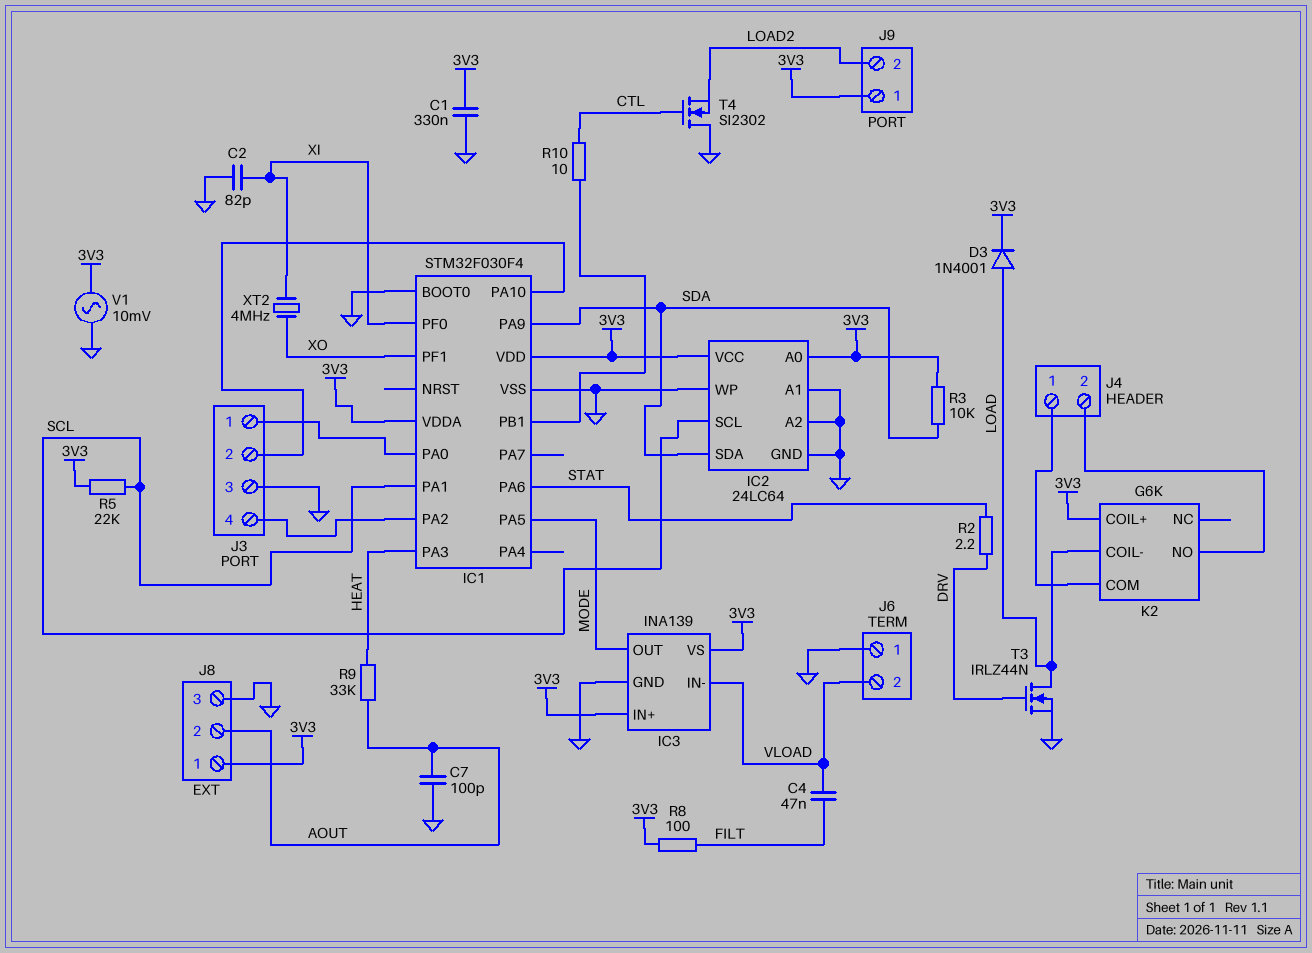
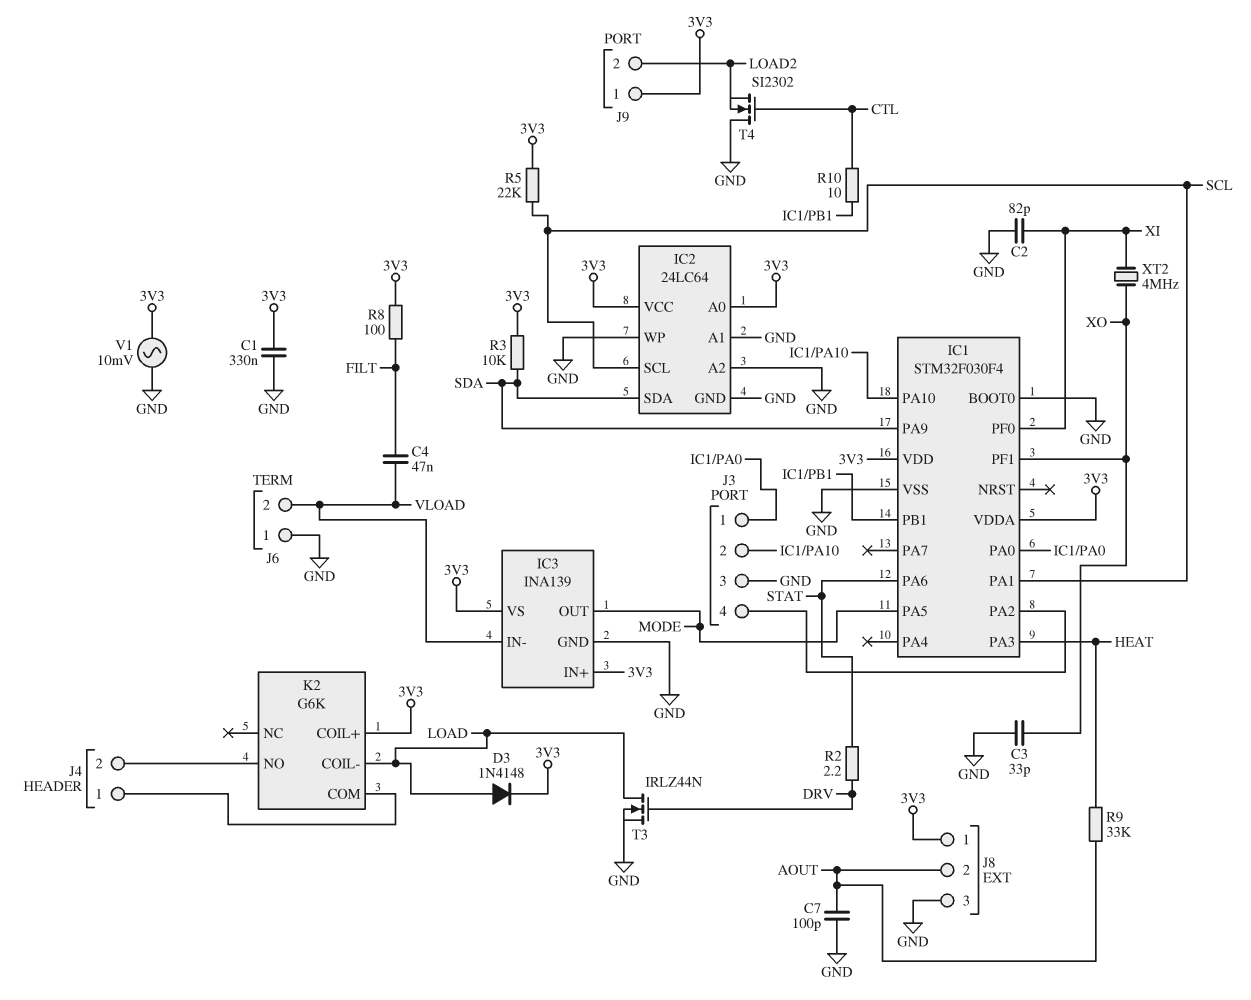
C3: none -> 33pF (GND, XO)
D3: diode 1N4001 (A LOAD, K 3V3) -> diode 1N4148 (A LOAD, K 3V3)

